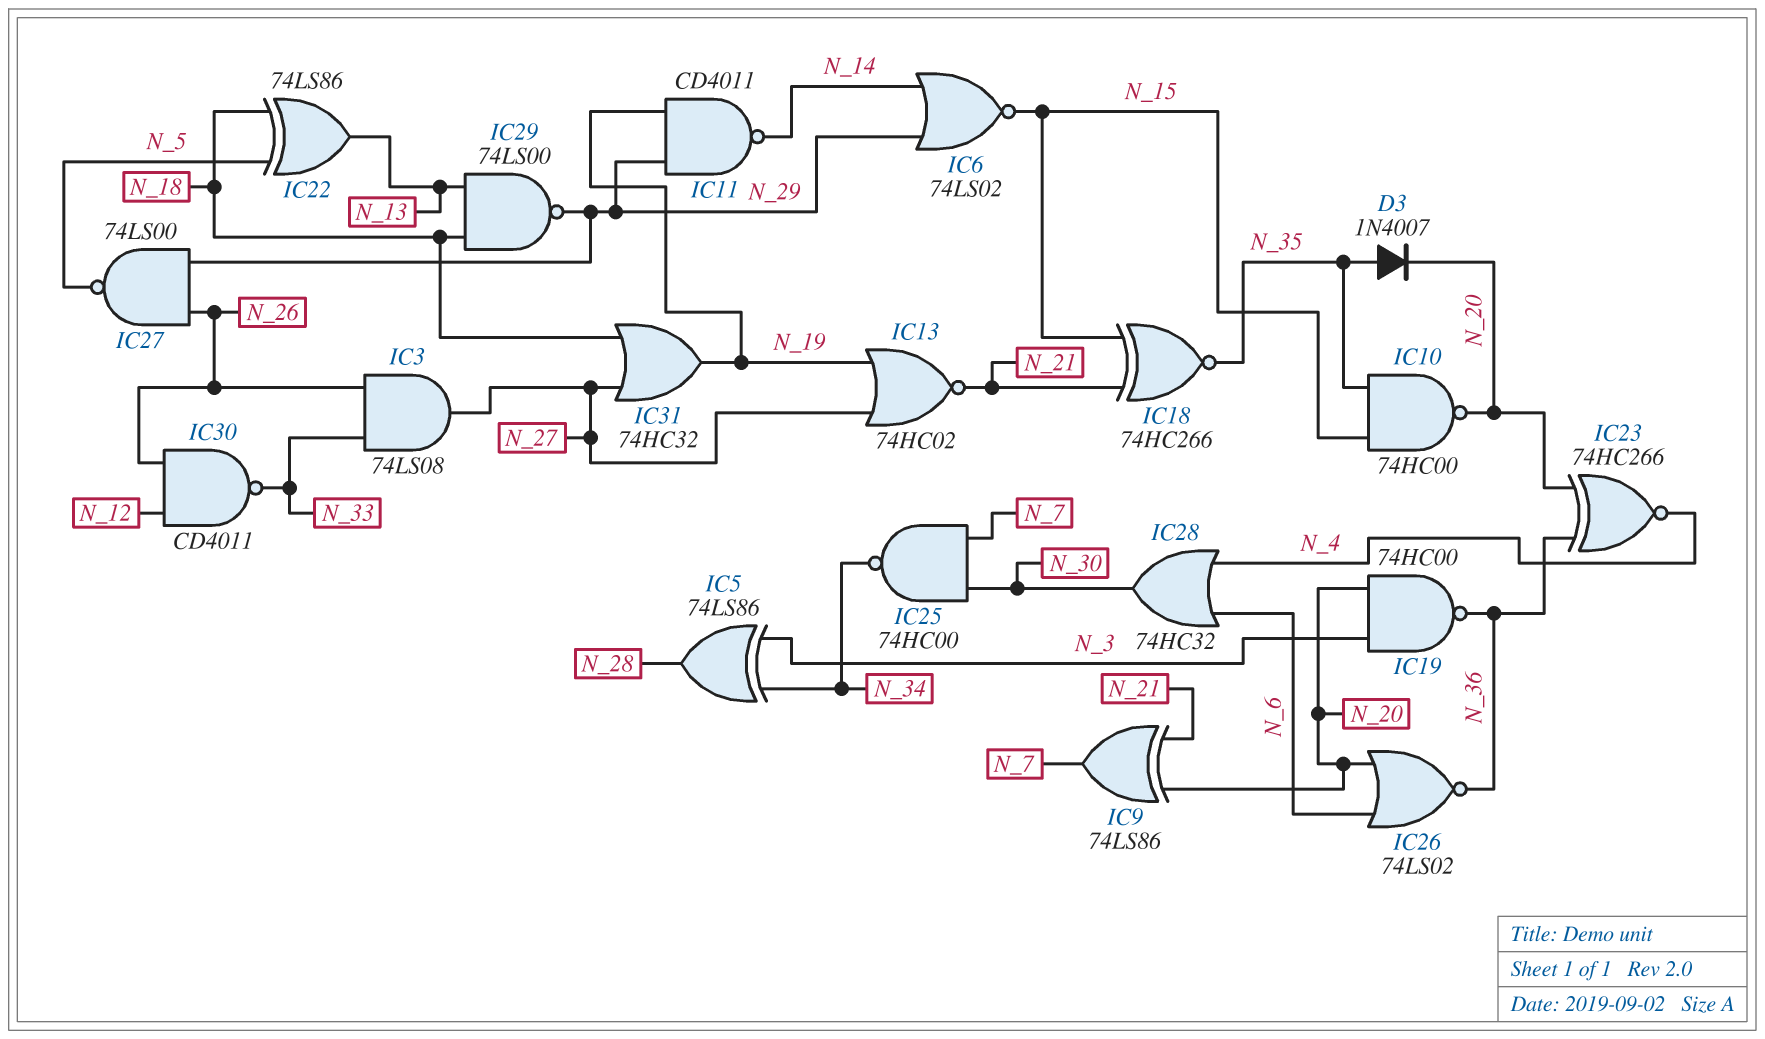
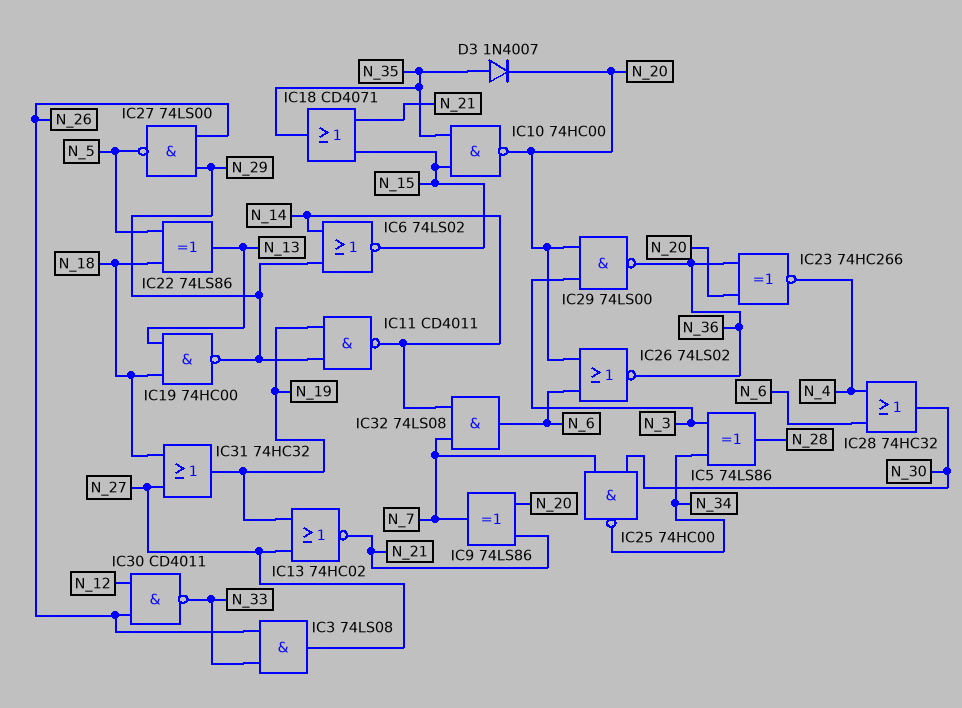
IC18: XNOR 74HC266 (in N_15, in N_21, out N_35) -> OR CD4071 (in N_15, in N_21, out N_35)
IC19: NAND 74HC00 (in N_3, in N_20, out N_36) -> NAND 74HC00 (in N_13, in N_18, out N_29)
IC29: NAND 74LS00 (in N_13, in N_18, out N_29) -> NAND 74LS00 (in N_3, in N_20, out N_36)
IC32: none -> AND 74LS08 (in N_7, in N_14, out N_6)

